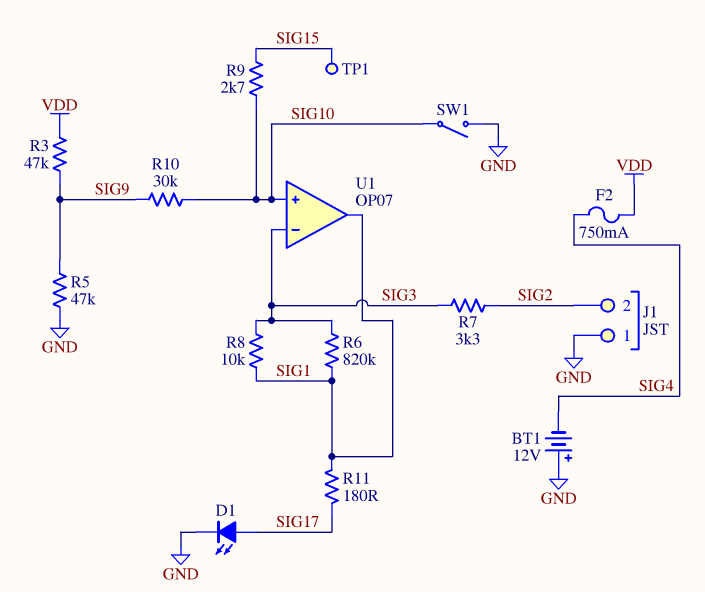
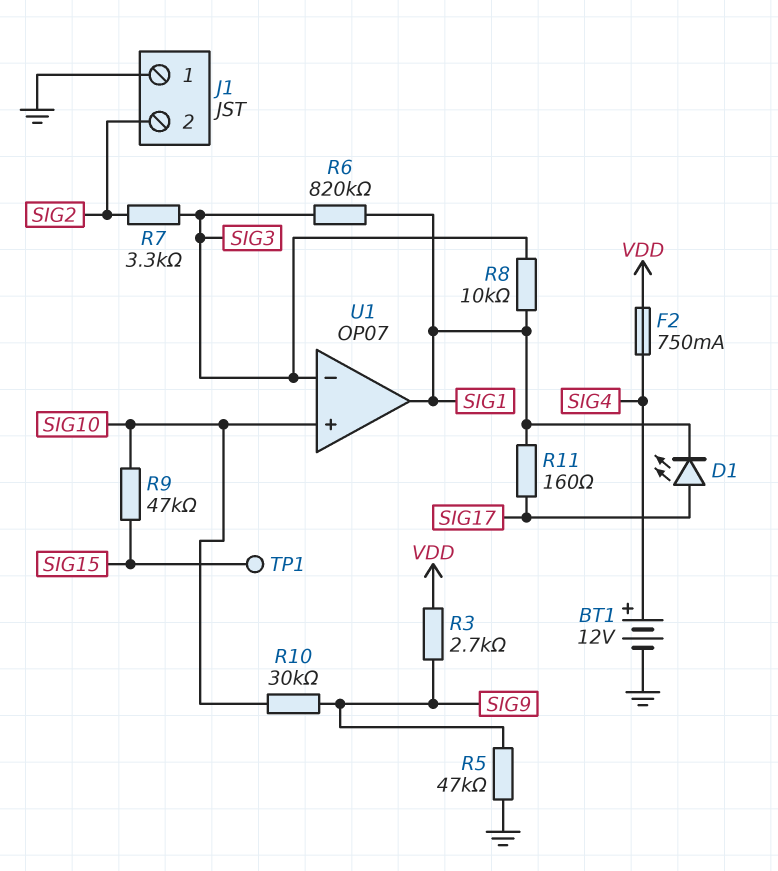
BT1: 12V (plus GND, minus SIG4) -> 12V (plus SIG4, minus GND)
D1: LED (A SIG17, K GND) -> LED (A SIG17, K SIG1)
R3: 47k (SIG9, VDD) -> 2.7k (SIG9, VDD)
R9: 2.7k (SIG10, SIG15) -> 47k (SIG10, SIG15)
R11: 180 (SIG1, SIG17) -> 160 (SIG1, SIG17)
SW1: switch (GND, SIG10) -> none

